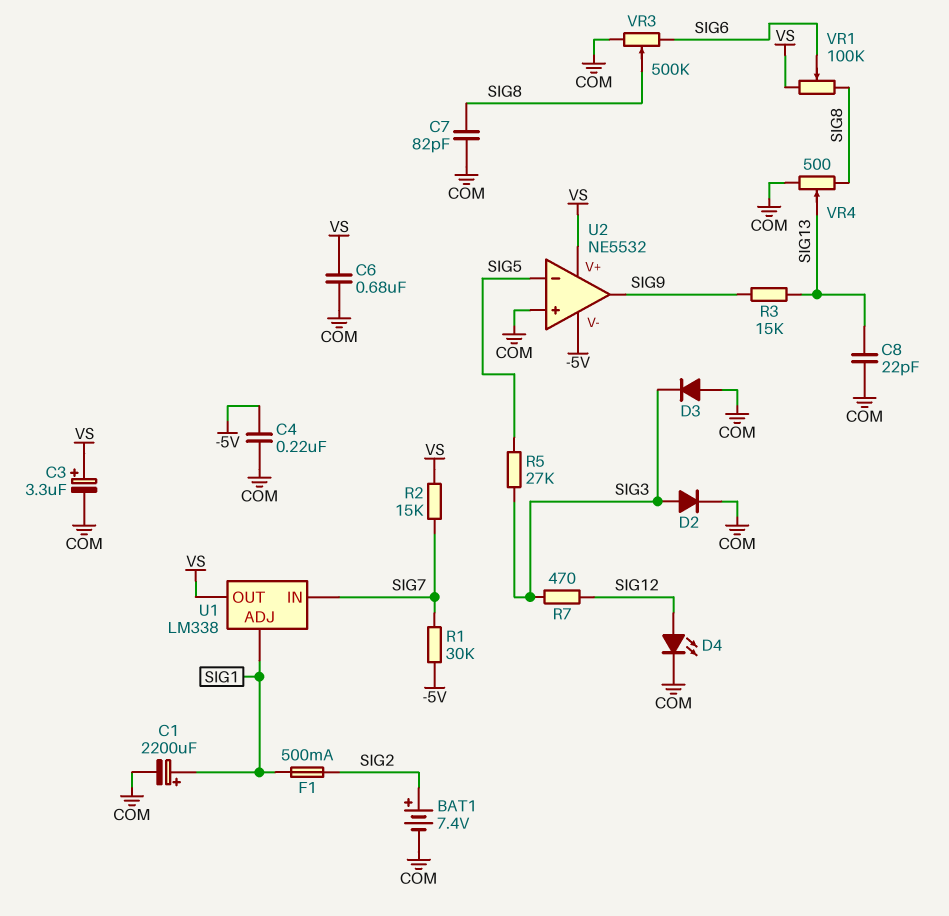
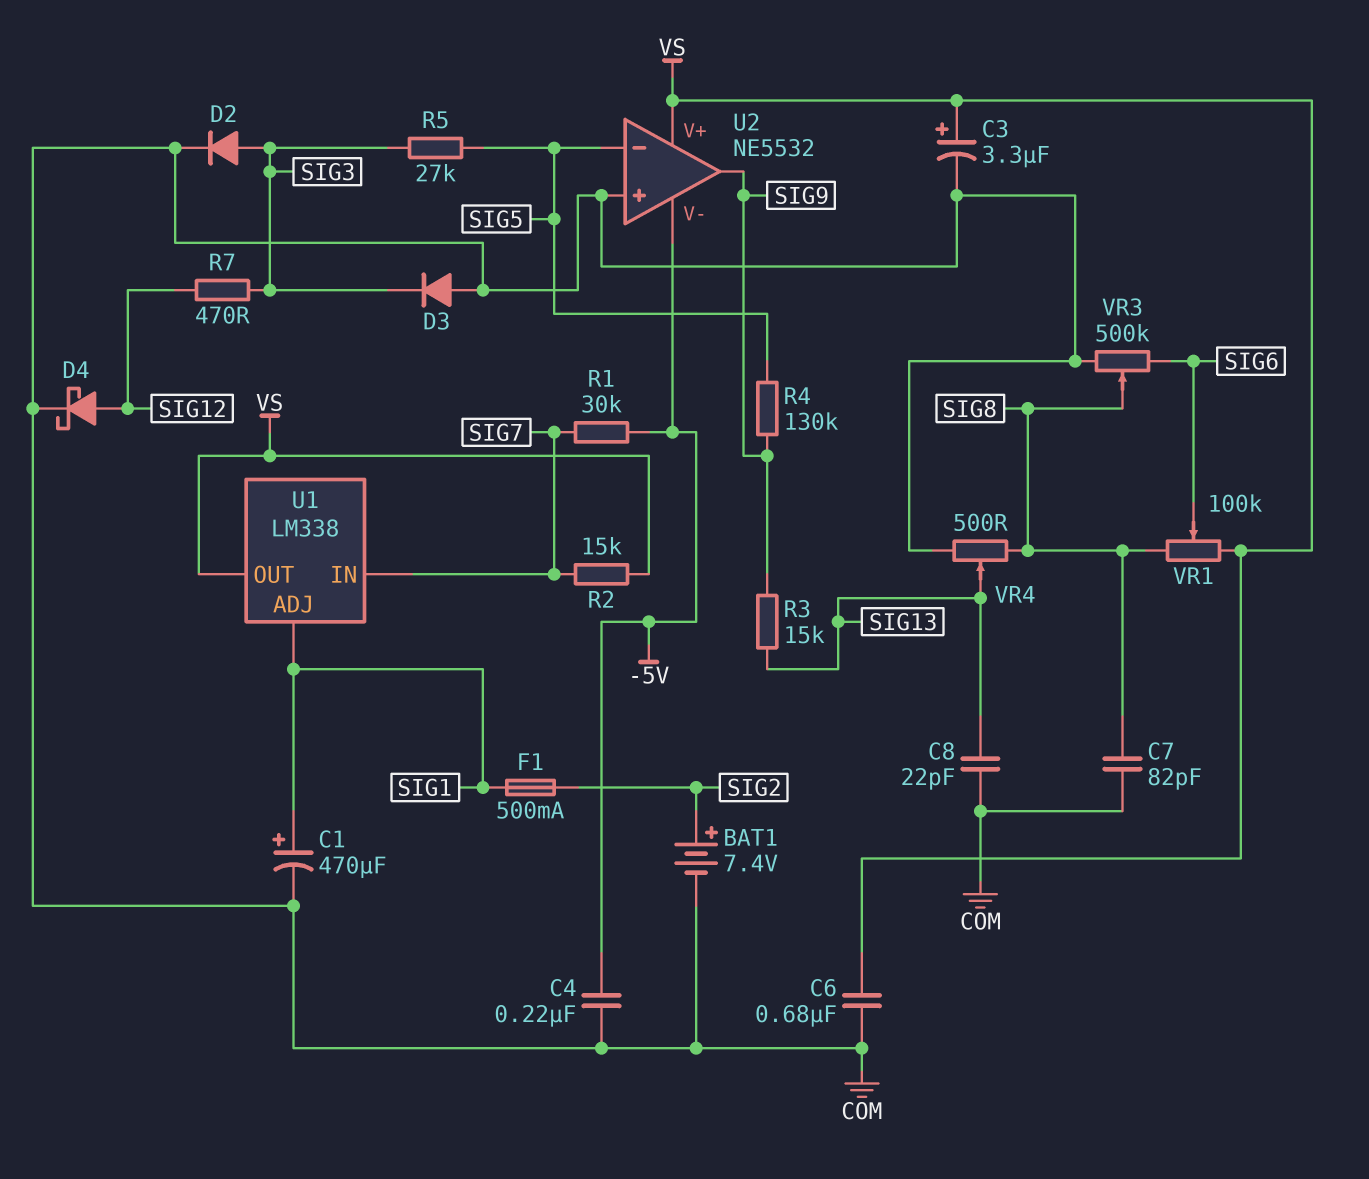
C1: 2200uF (plus SIG1, minus COM) -> 470uF (plus SIG1, minus COM)
D4: LED (A SIG12, K COM) -> schottky (A SIG12, K COM)
R4: none -> 130k (SIG5, SIG9)

